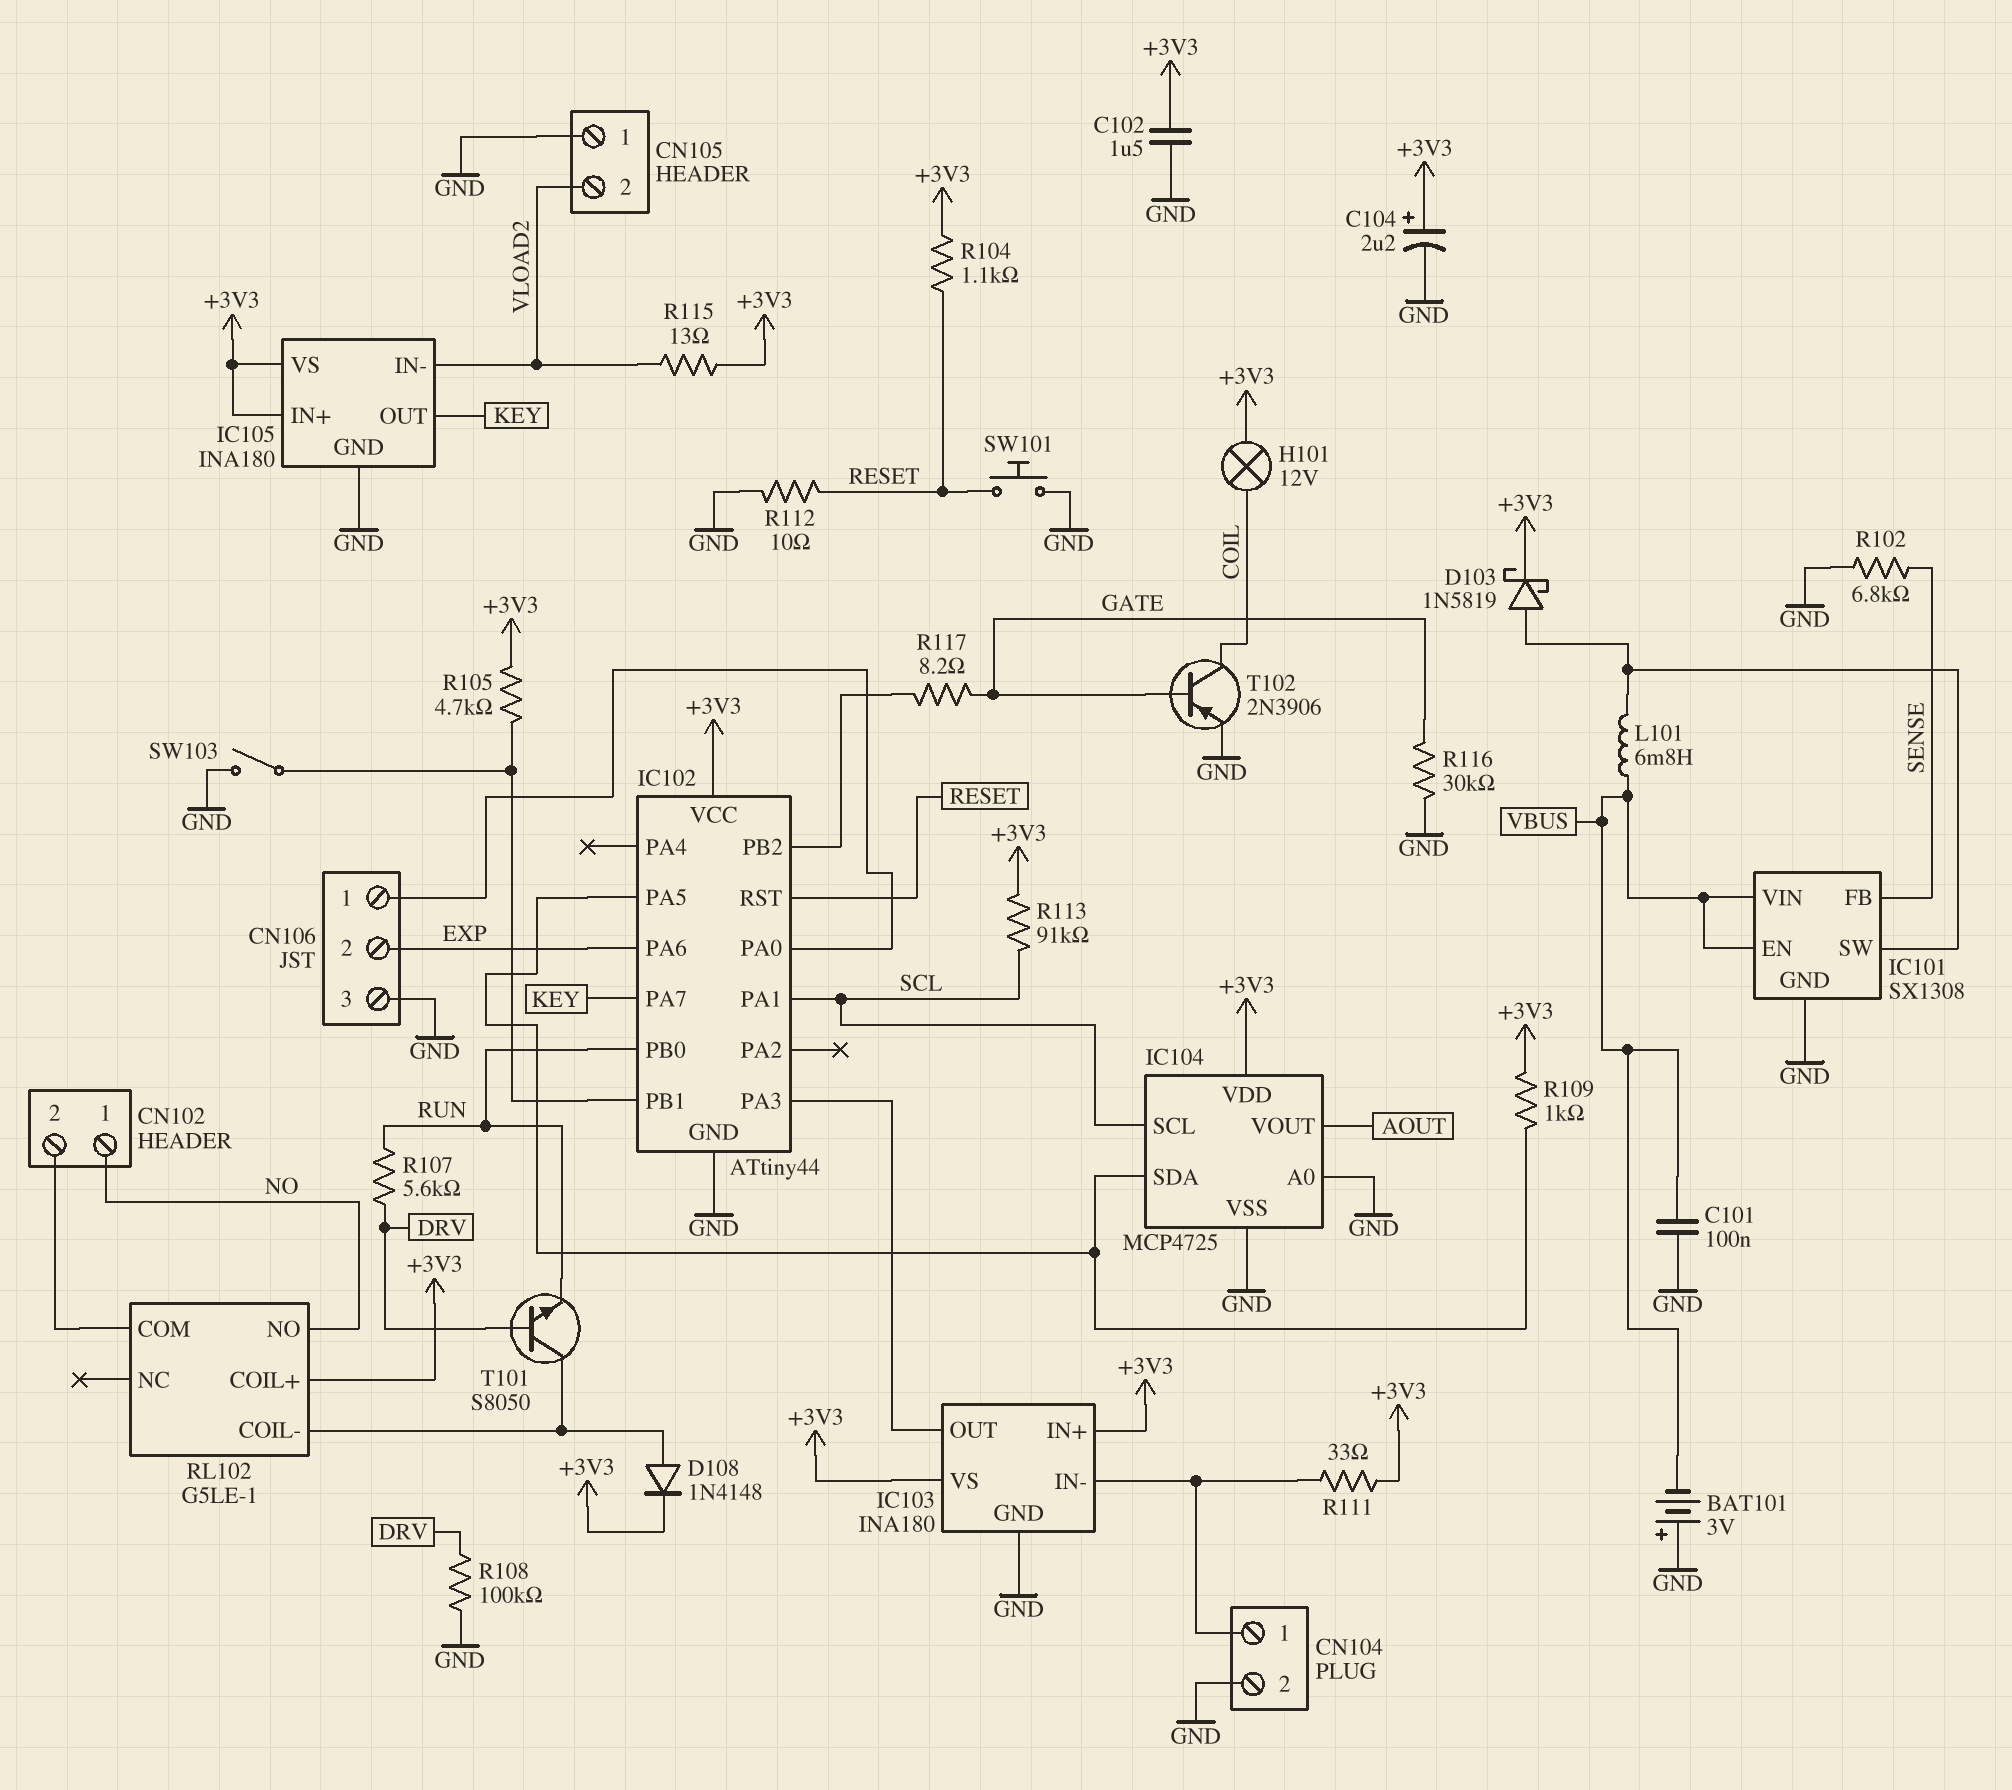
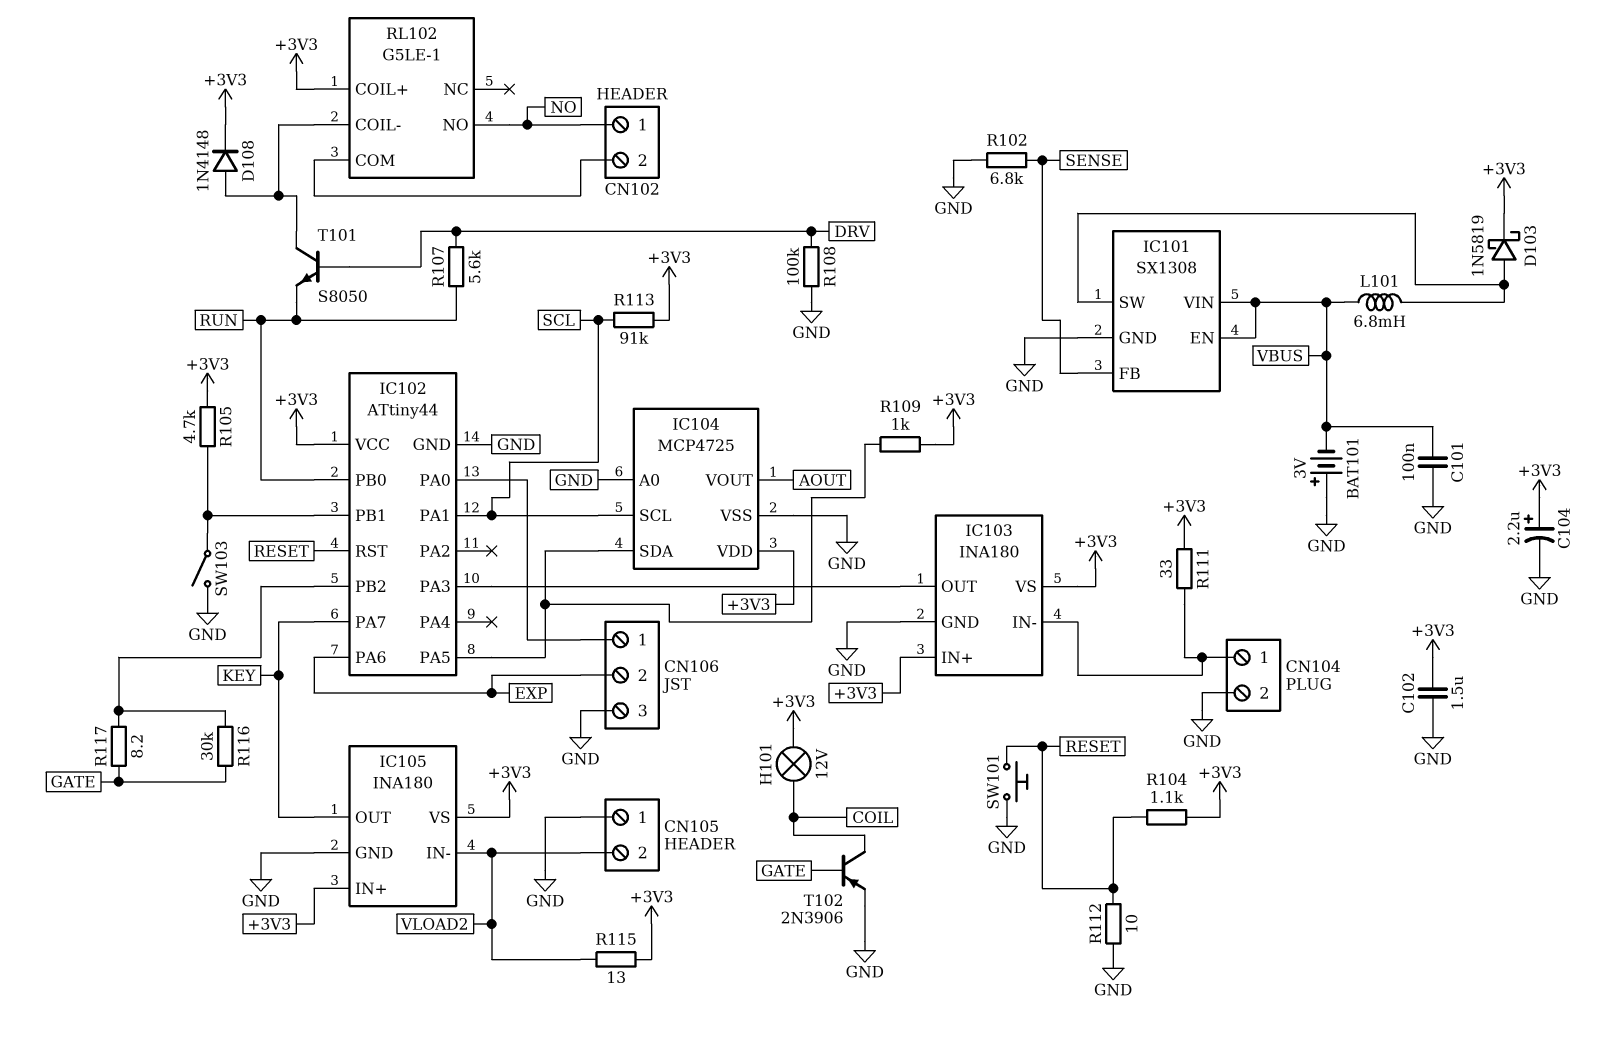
R116: 30k (GATE, GND) -> 30k (GATE, IC102/PB2)

